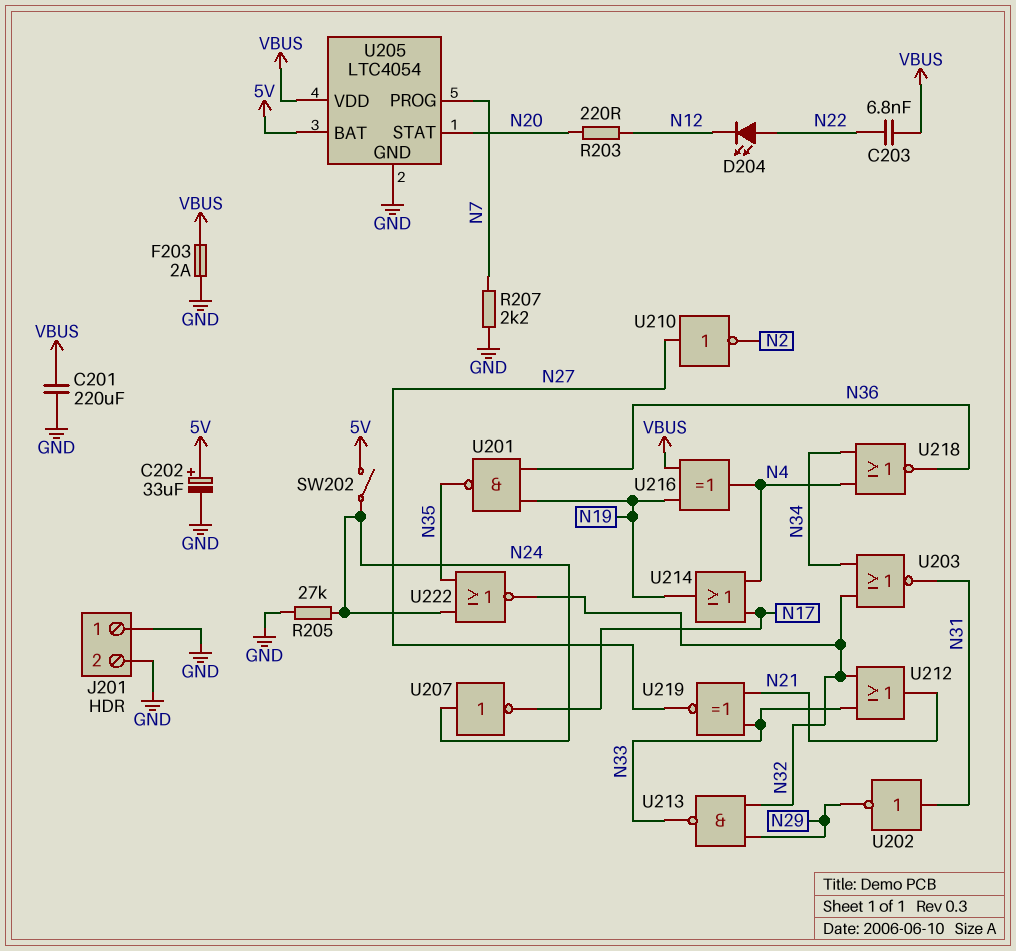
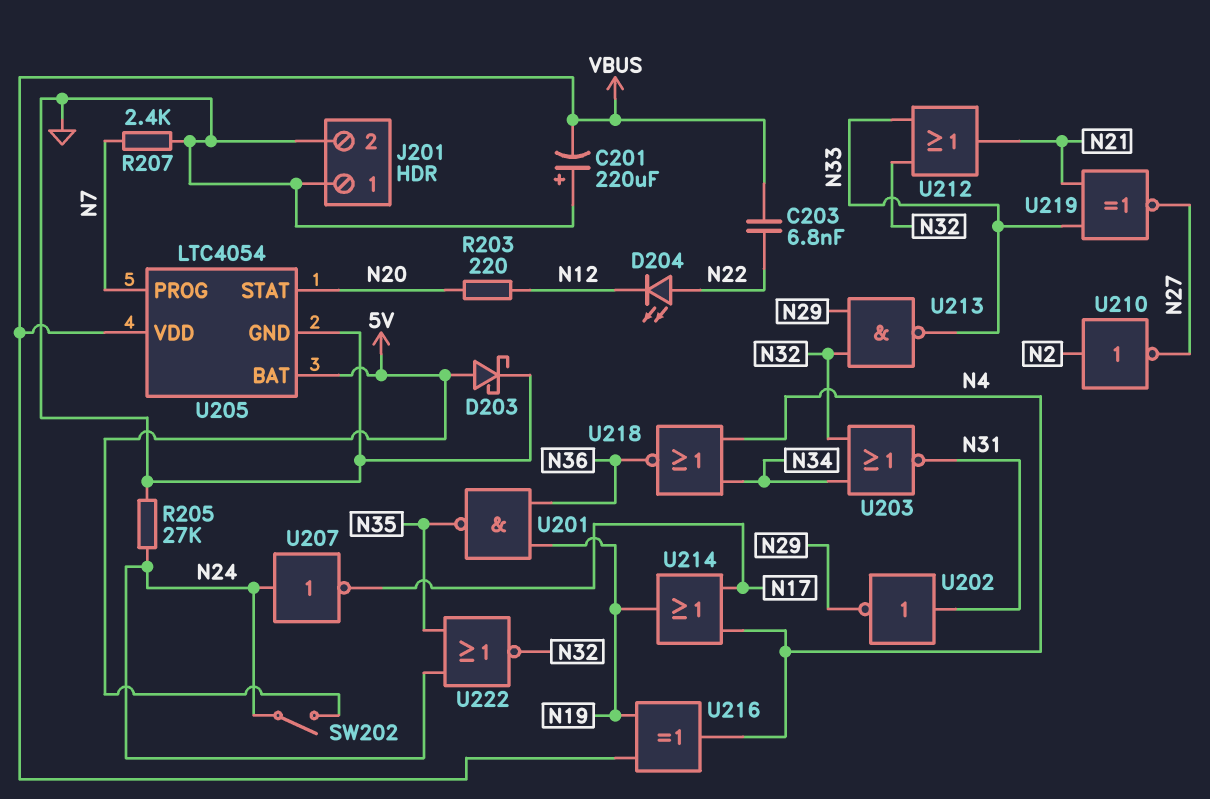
C201: 220uF (GND, VBUS) -> 220uF (plus GND, minus VBUS)
C202: 33uF (plus 5V, minus GND) -> none
D203: none -> schottky (A 5V, K GND)
F203: 2A (GND, VBUS) -> none
R207: 2.2k (GND, N7) -> 2.4k (GND, N7)
U210: NOT (in N27, out N2) -> NOT (in N2, out N27)

